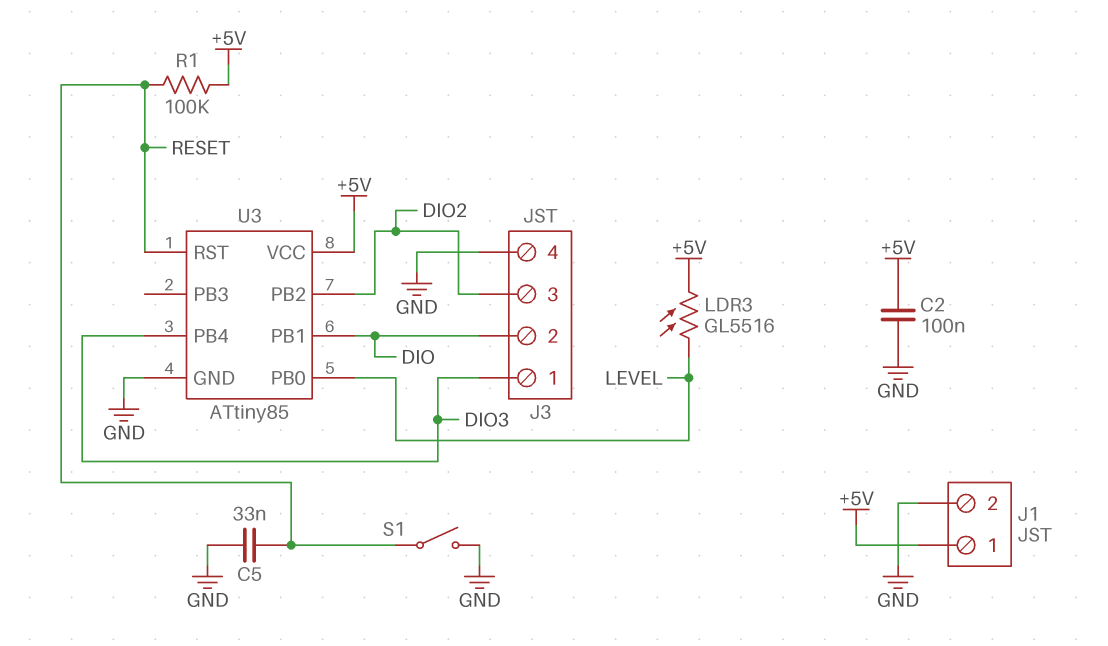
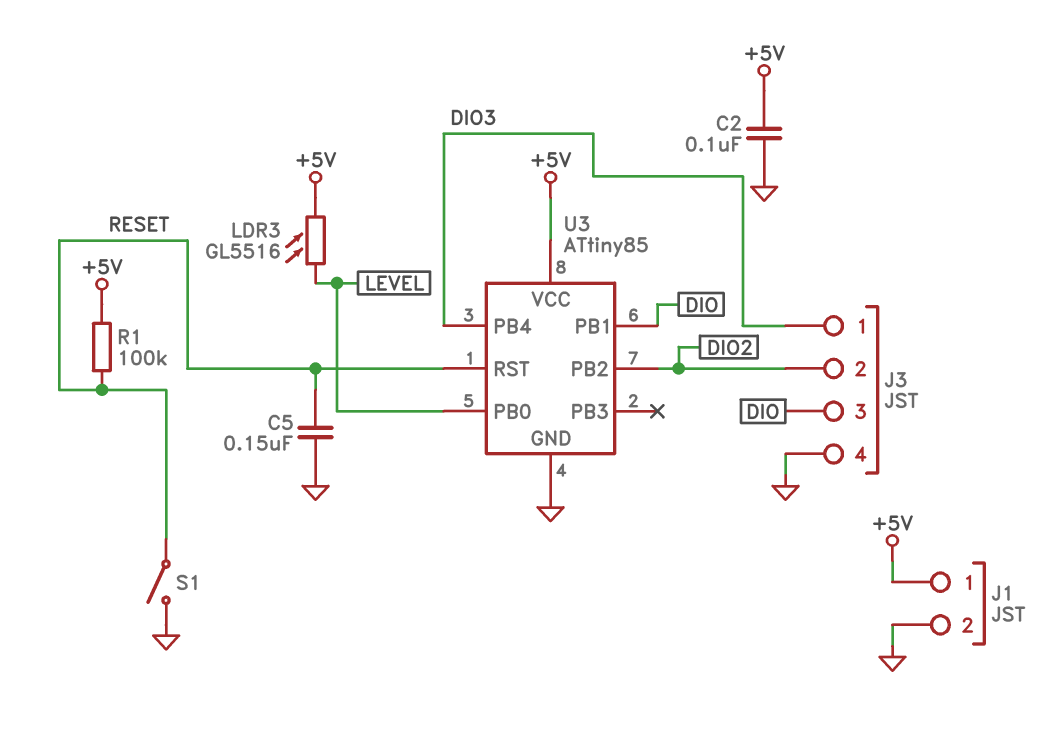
C5: 33nF (GND, RESET) -> 150nF (GND, RESET)
J3 pin 2: DIO -> DIO2
J3 pin 3: DIO2 -> DIO

